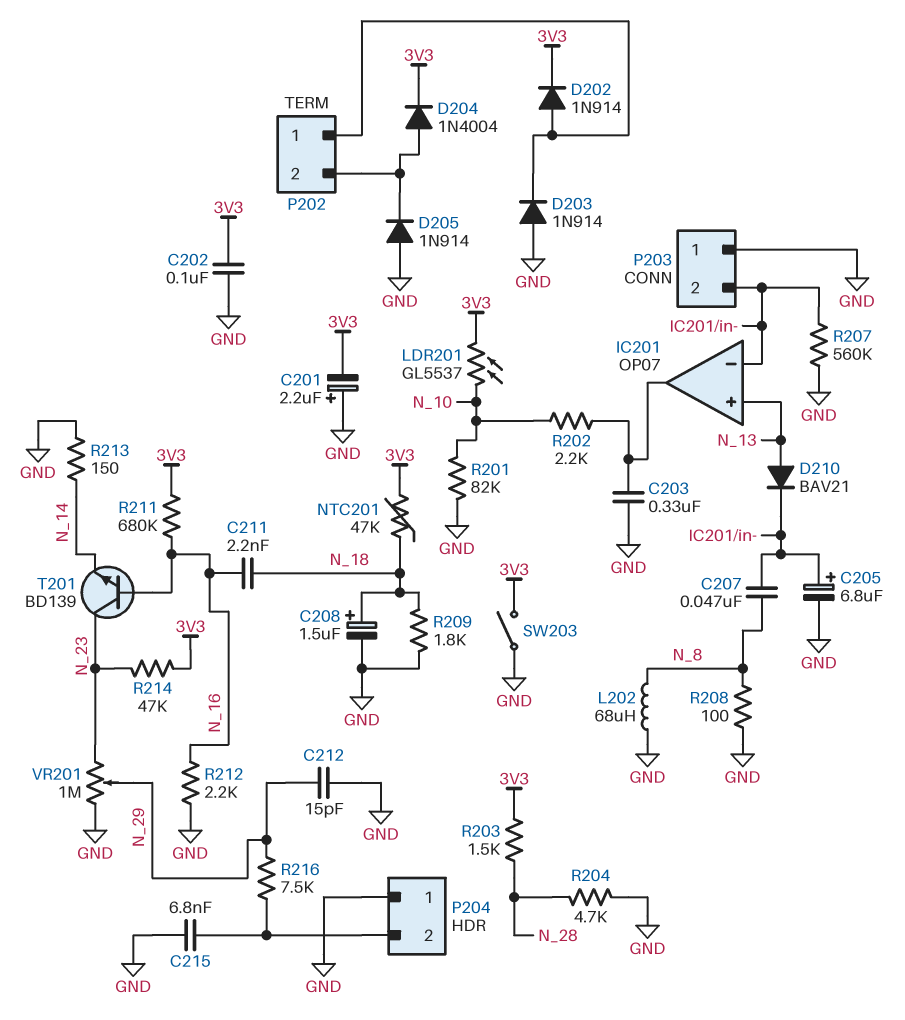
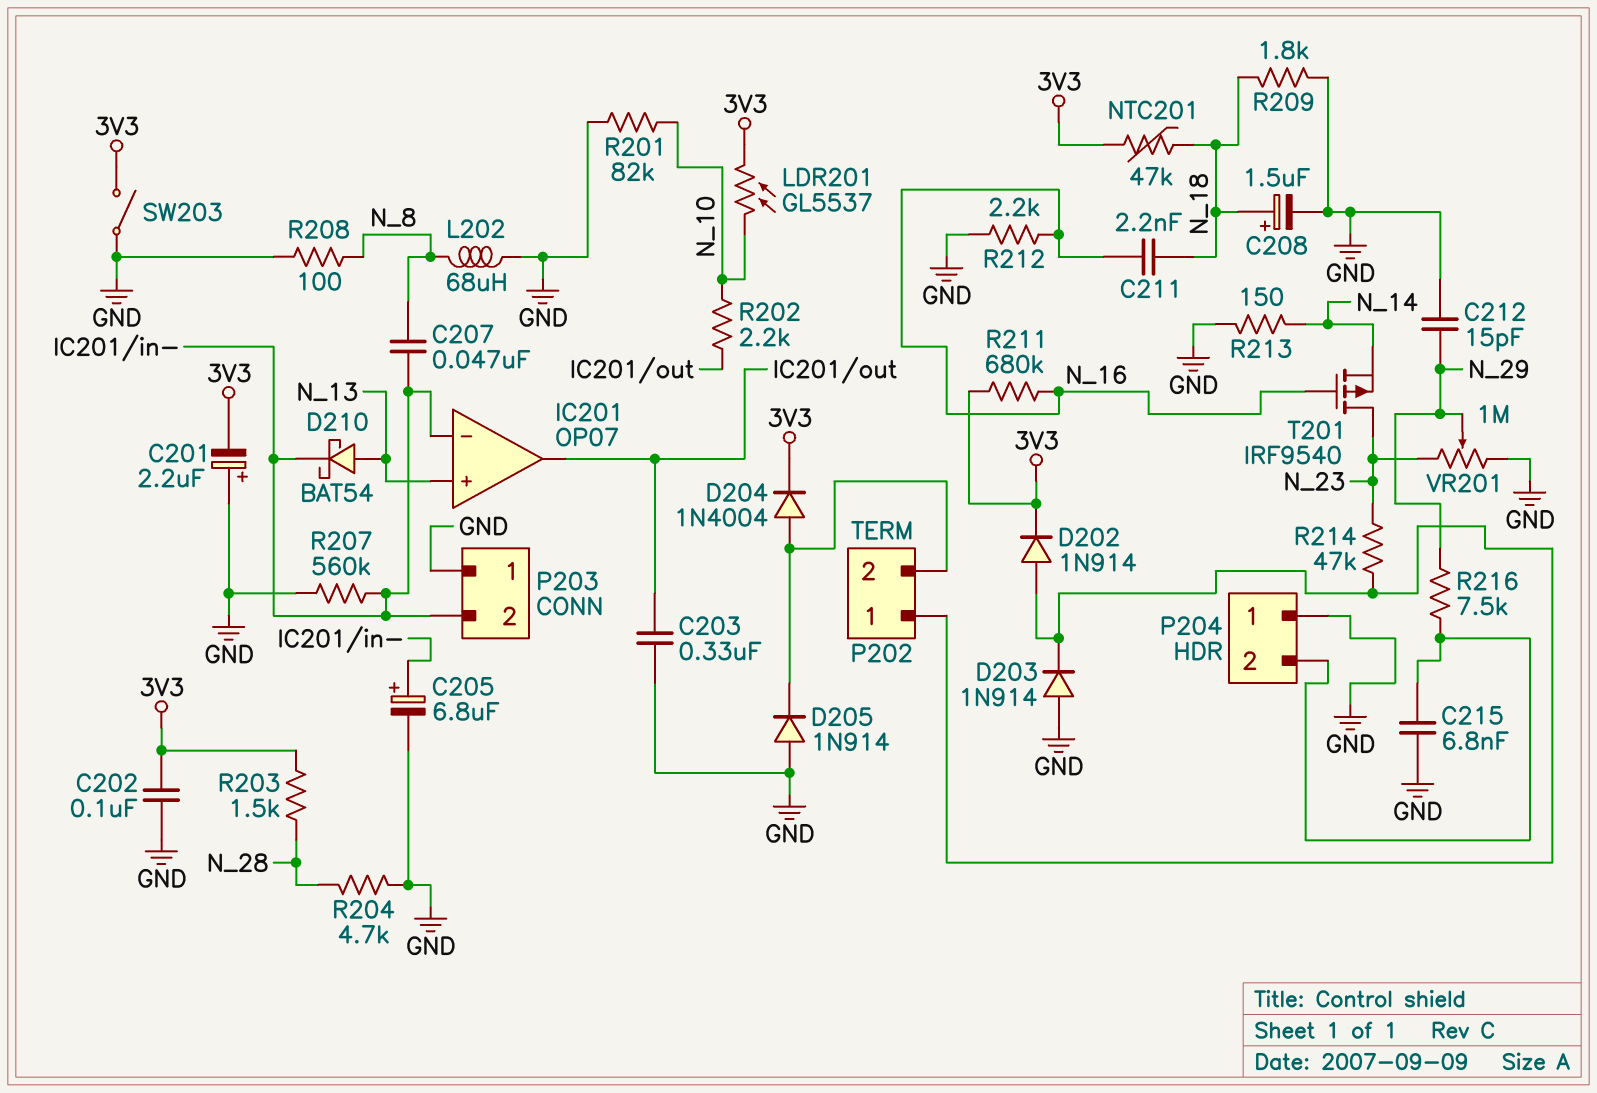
D210: diode BAV21 (A N_13, K IC201/in-) -> schottky BAT54 (A N_13, K IC201/in-)
R214: 47k (3V3, N_23) -> 47k (N_23, P202/1)
T201: NPN BD139 (B N_16, C N_23, E N_14) -> PMOS IRF9540 (G N_16, D N_23, S N_14)

